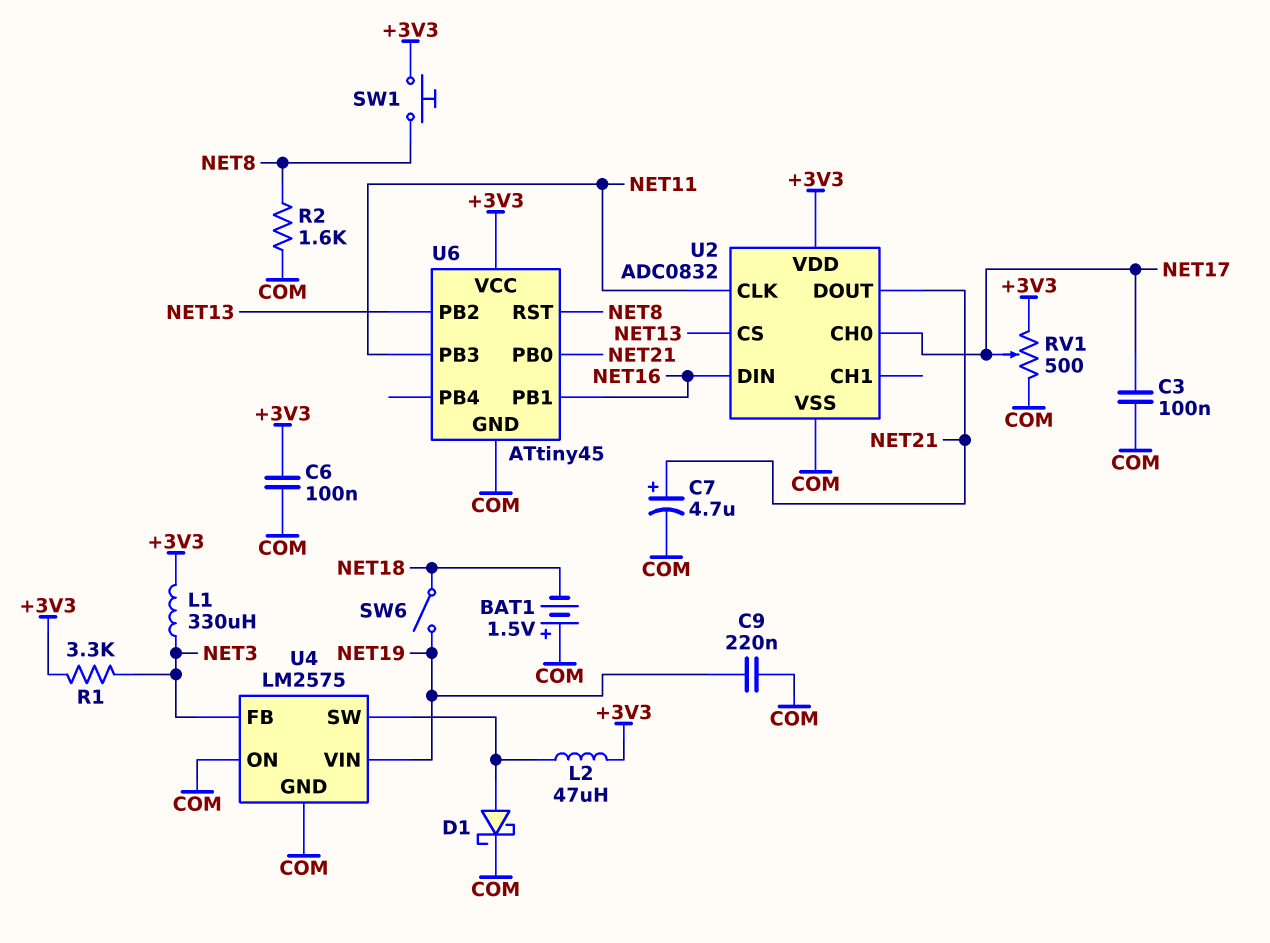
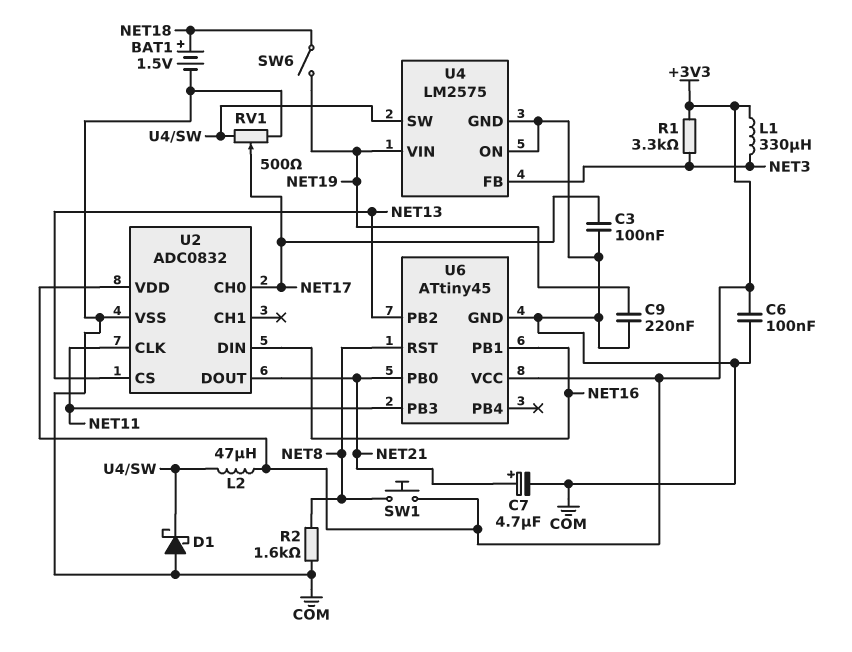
BAT1: 1.5V (plus COM, minus NET18) -> 1.5V (plus NET18, minus COM)
D1: schottky (A U4/SW, K COM) -> schottky (A COM, K U4/SW)
RV1: 500 (+3V3, COM, wiper NET17) -> 500 (COM, U4/SW, wiper NET17)

